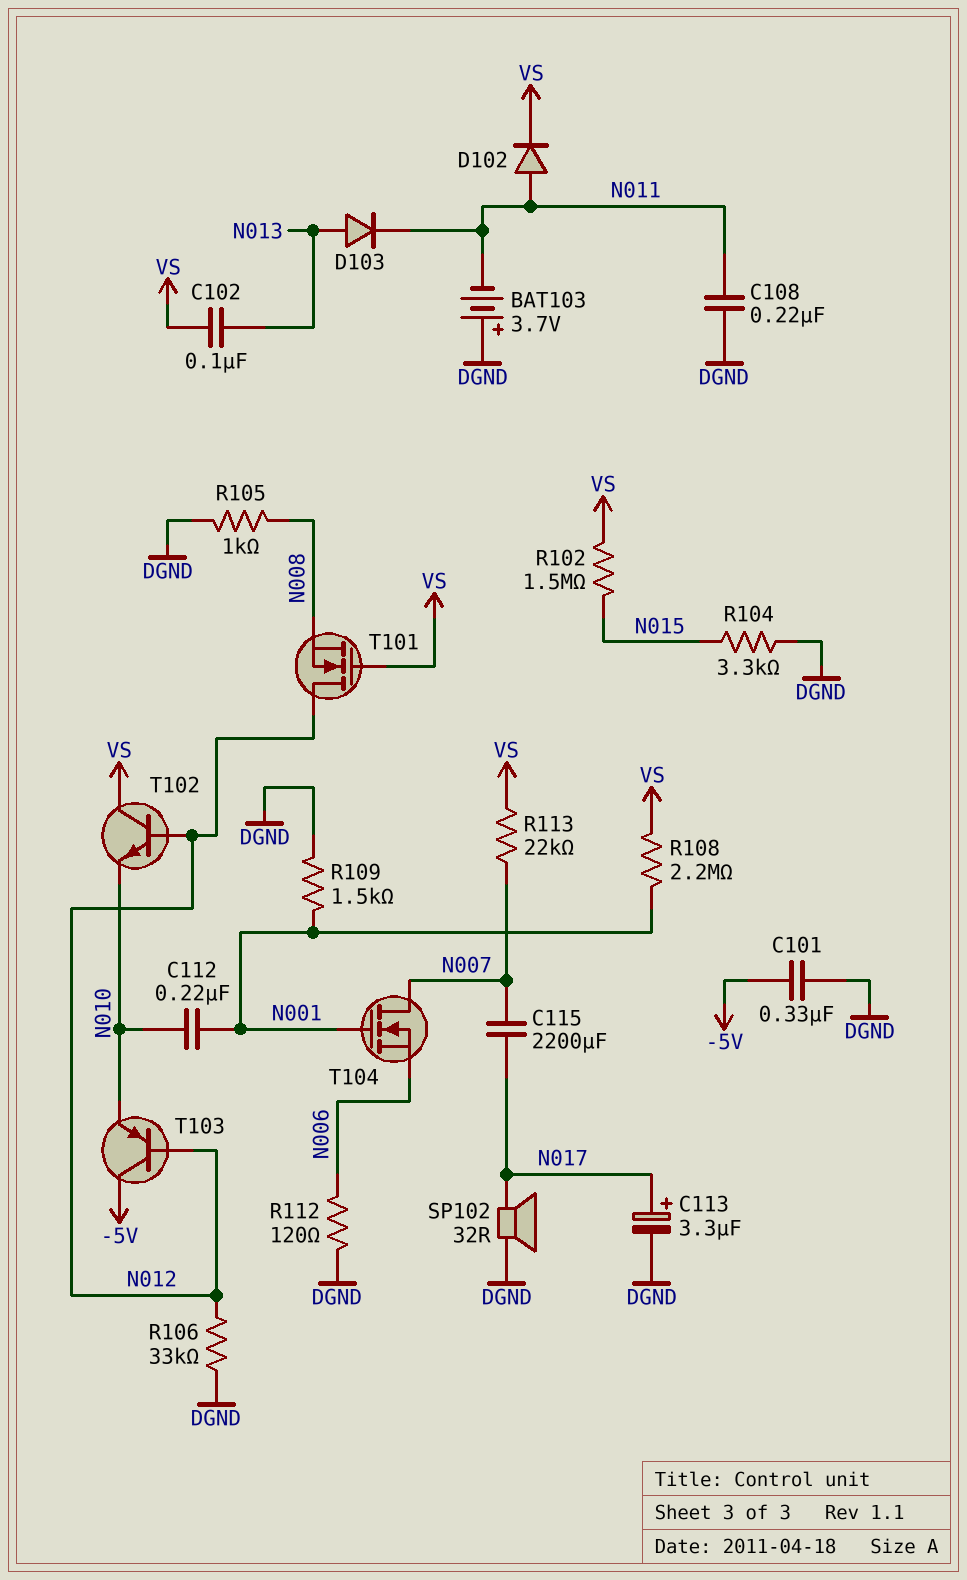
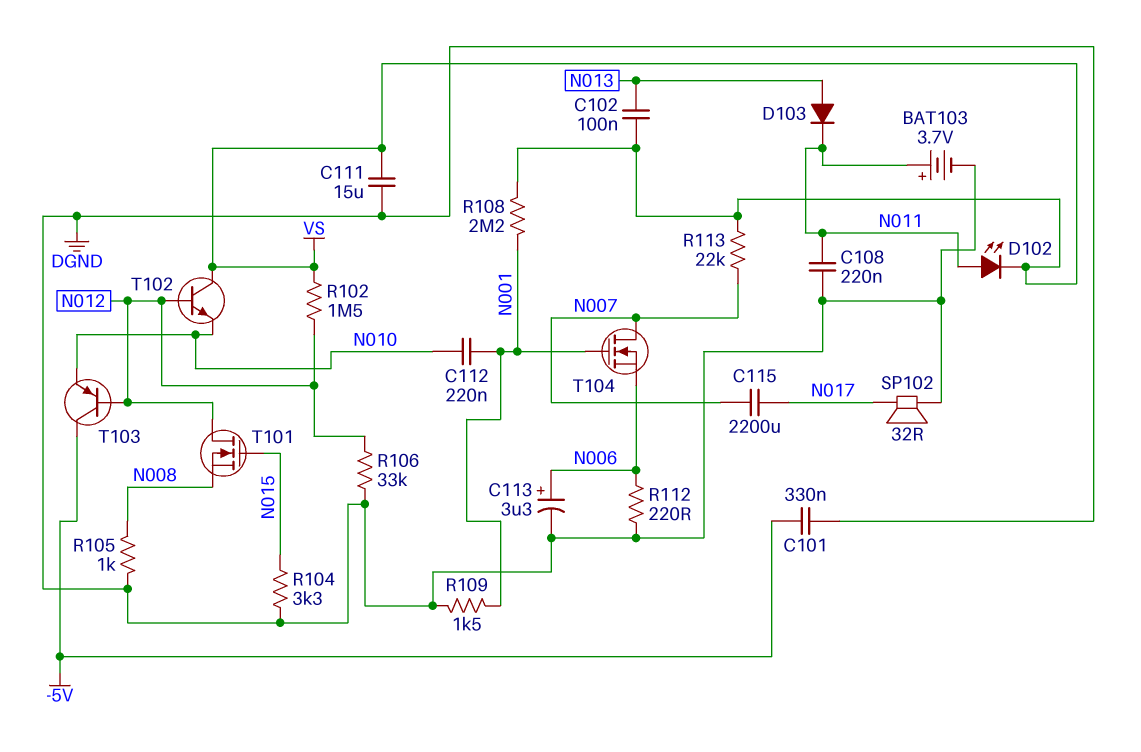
BAT103: 3.7V (plus DGND, minus N011) -> 3.7V (plus N011, minus DGND)
C111: none -> 15uF (DGND, VS)
C113: 3.3uF (plus N017, minus DGND) -> 3.3uF (plus N006, minus DGND)
D102: diode (A N011, K VS) -> LED (A N011, K VS)
R102: 1.5M (N015, VS) -> 1.5M (N012, VS)
R112: 120 (DGND, N006) -> 220 (DGND, N006)
T101: NMOS (G VS, D N012, S N008) -> NMOS (G N015, D N012, S N008)

